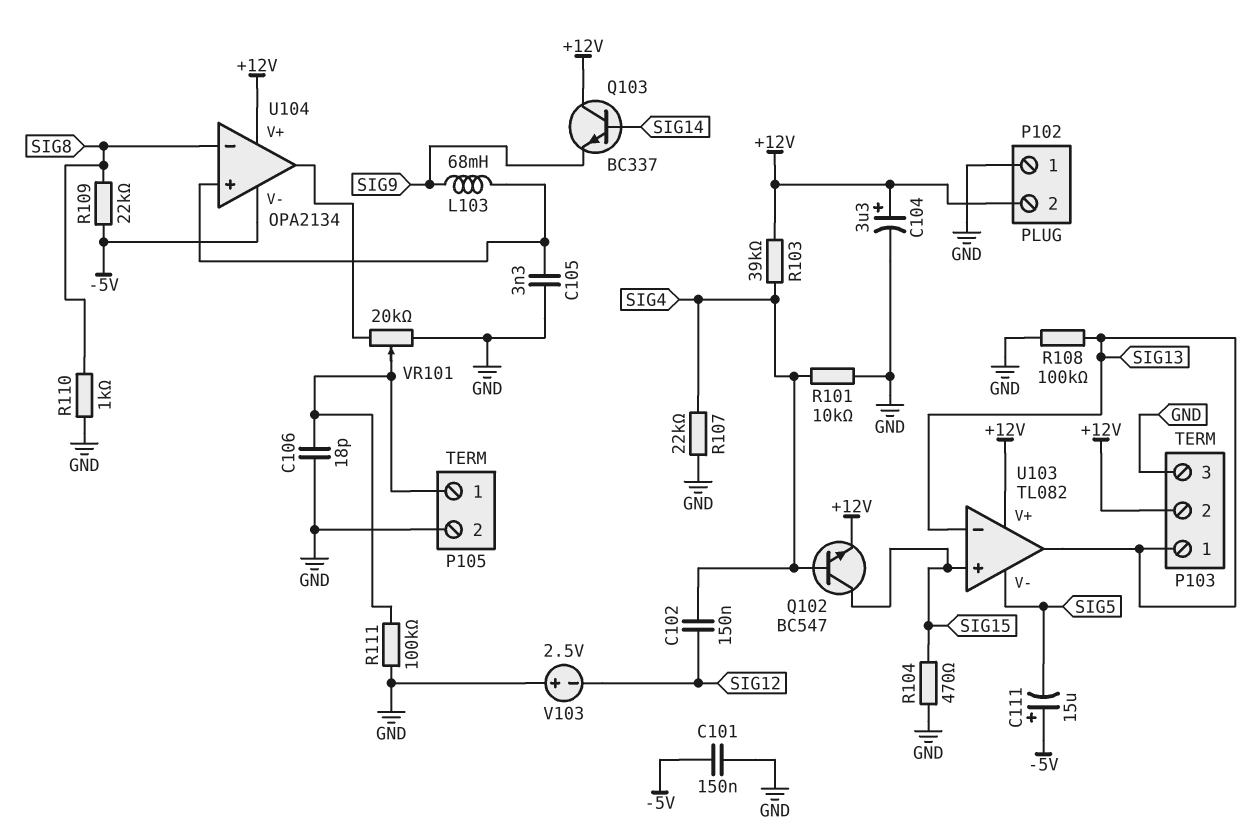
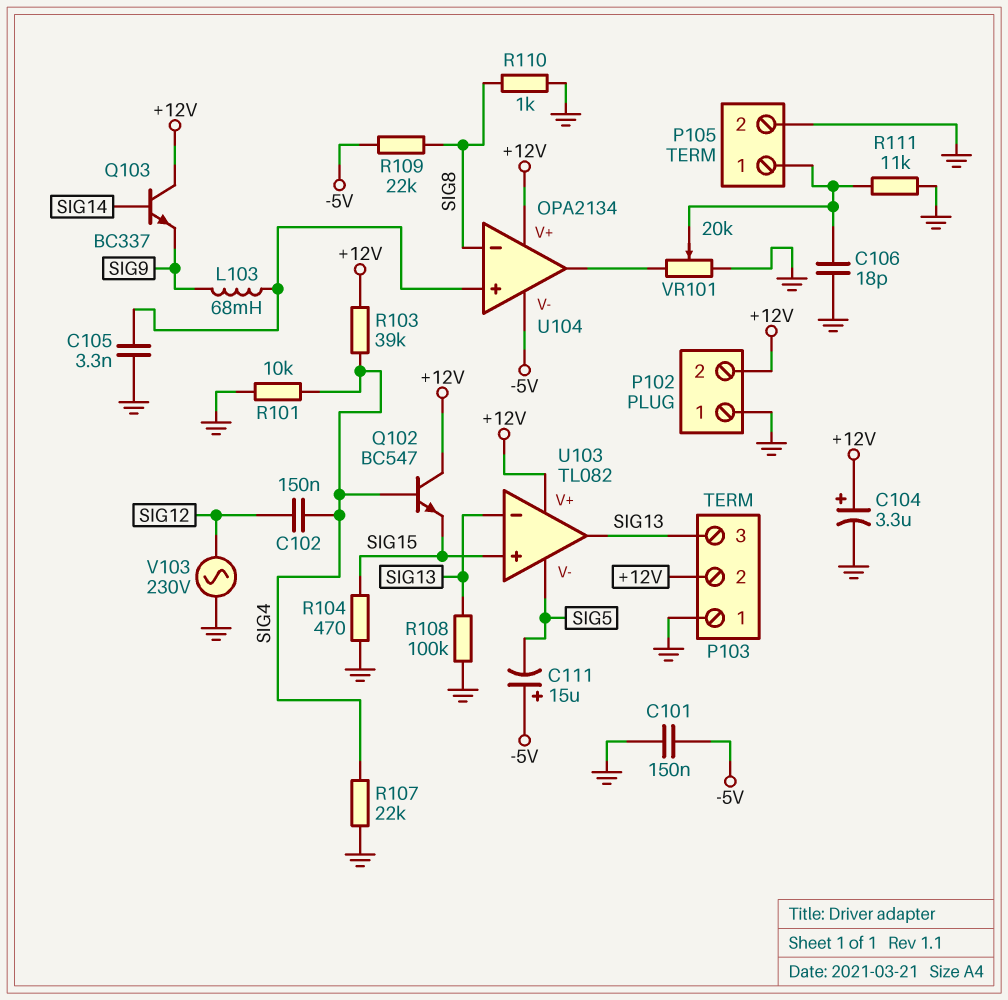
P103 pin 1: SIG13 -> GND
P103 pin 3: GND -> SIG13
Q102: NPN BC547 (B SIG4, C SIG15, E +12V) -> NPN BC547 (B SIG4, C +12V, E SIG15)
R111: 100k (GND, P105/1) -> 11k (GND, P105/1)
V103: 2.5V (plus GND, minus SIG12) -> AC 230V (GND, SIG12)

